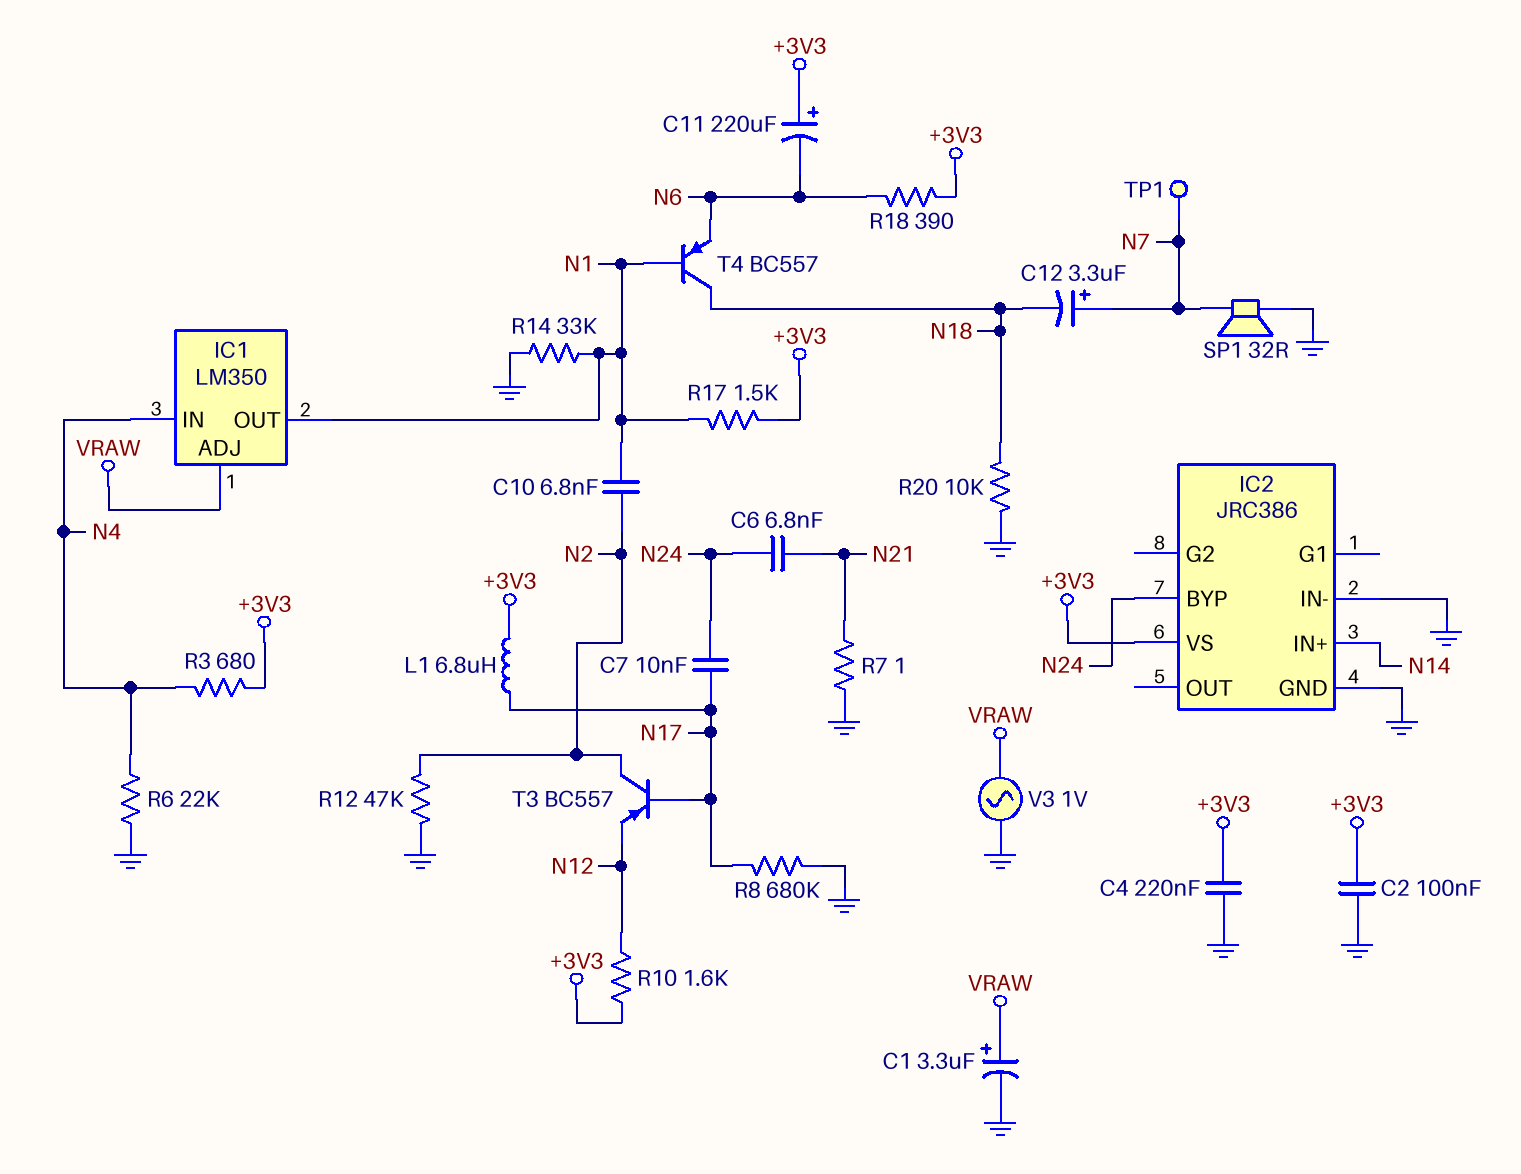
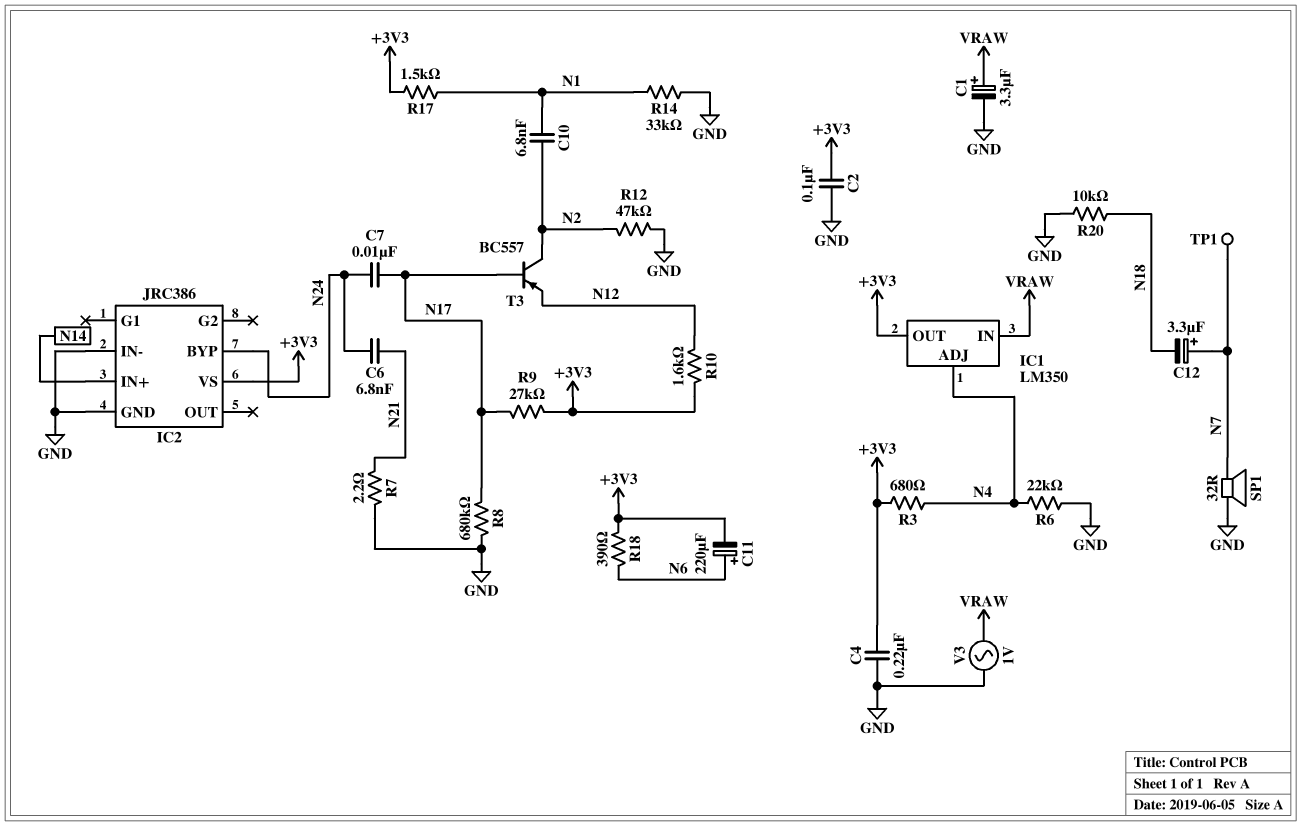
C11: 220uF (plus +3V3, minus N6) -> 220uF (plus N6, minus +3V3)
IC1 pin ADJ: VRAW -> N4
IC1 pin IN: N4 -> VRAW
IC1 pin OUT: N1 -> +3V3
L1: 6.8uH (+3V3, N17) -> none
R7: 1 (GND, N21) -> 2.2 (GND, N21)
R9: none -> 27k (+3V3, N17)
T4: PNP BC557 (B N1, C N18, E N6) -> none

